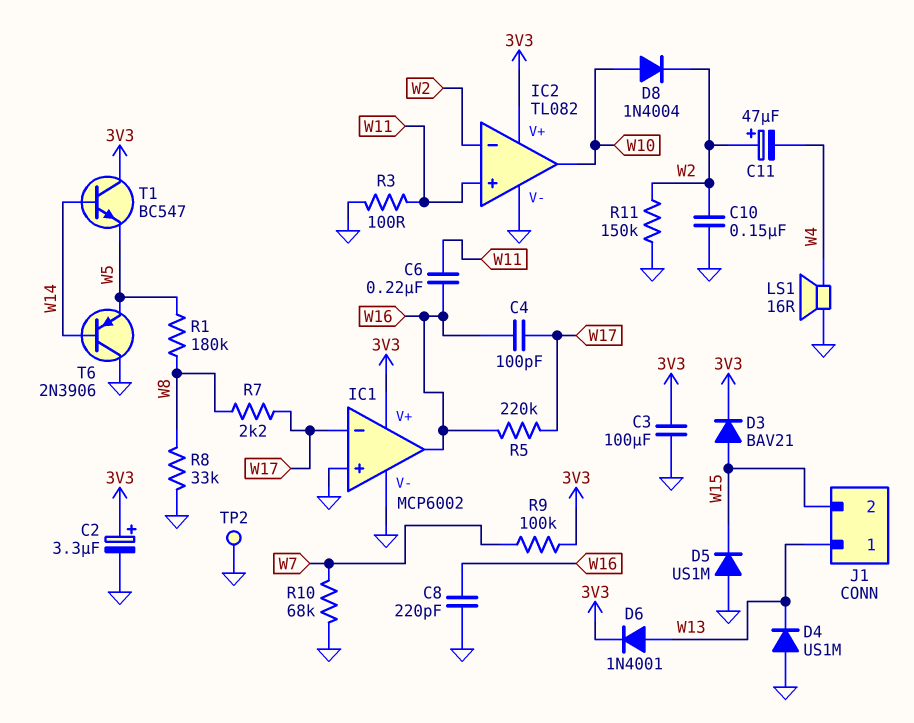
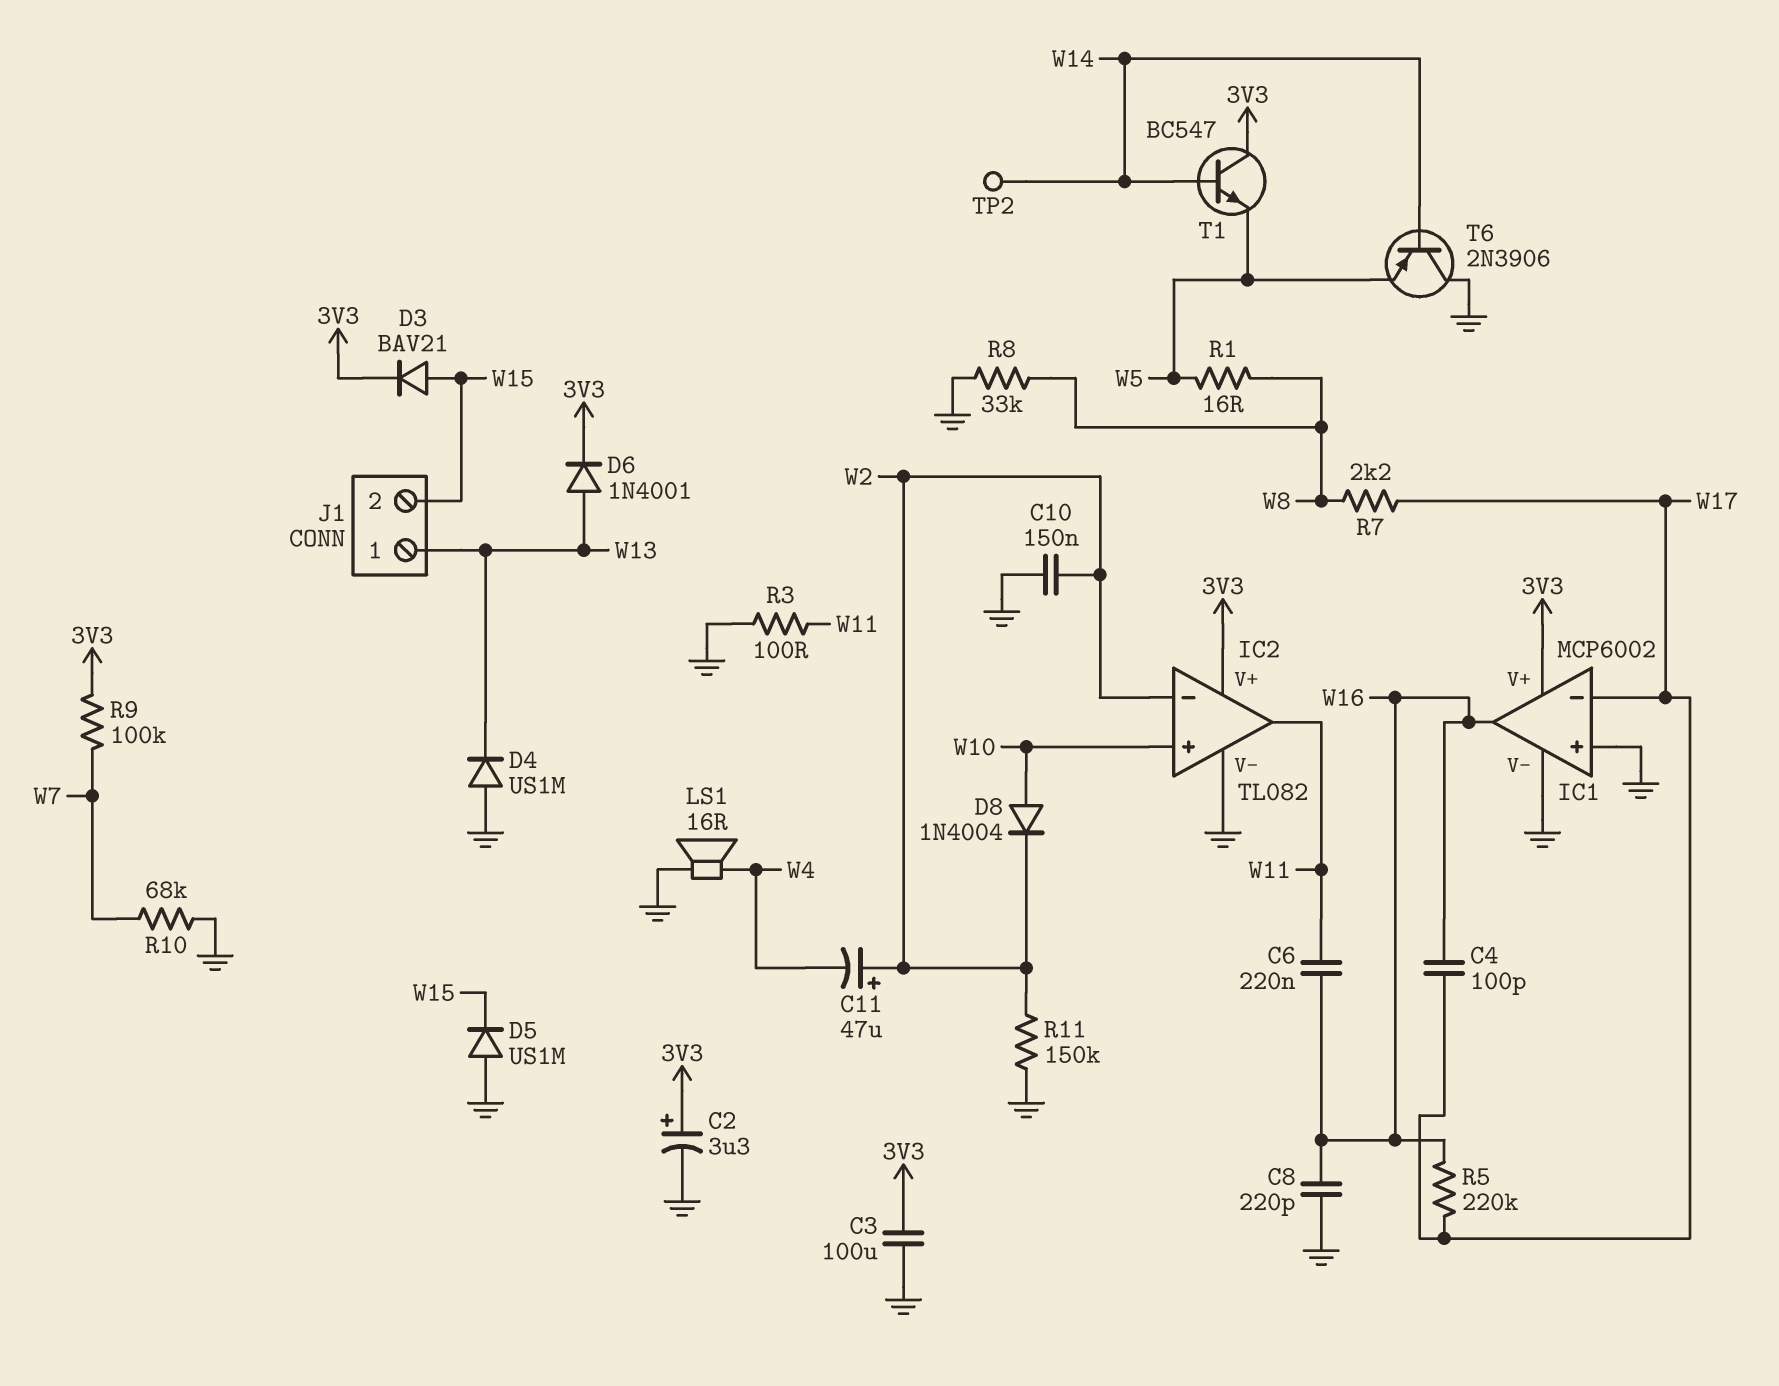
IC2 pin in+: W11 -> W10
IC2 pin out: W10 -> W11
R1: 180k (W5, W8) -> 16 (W5, W8)
TP2: test point (GND) -> test point (W14)

